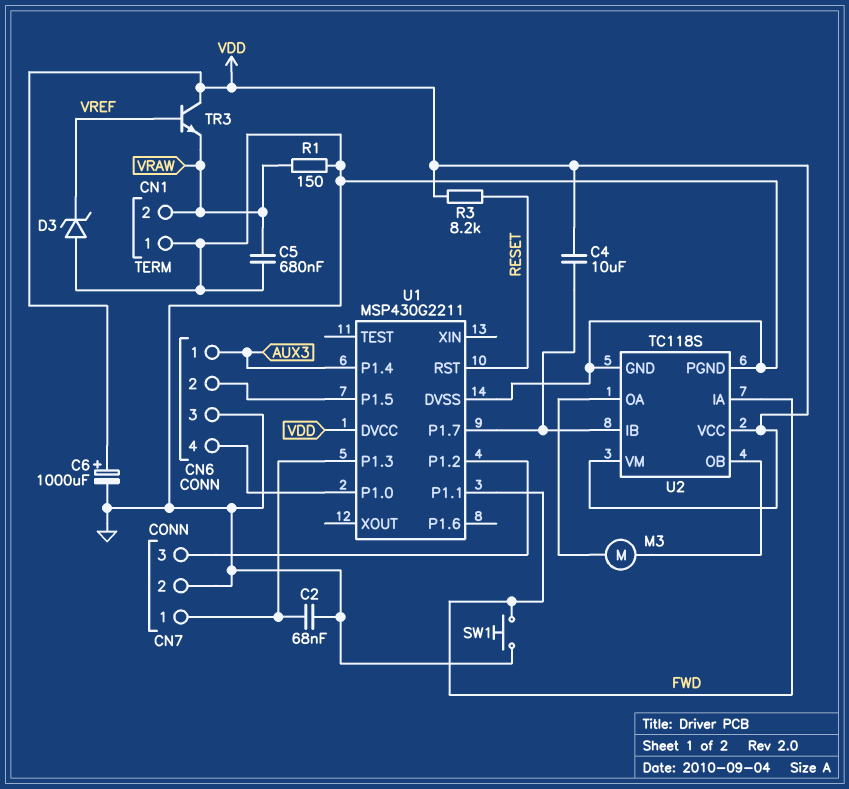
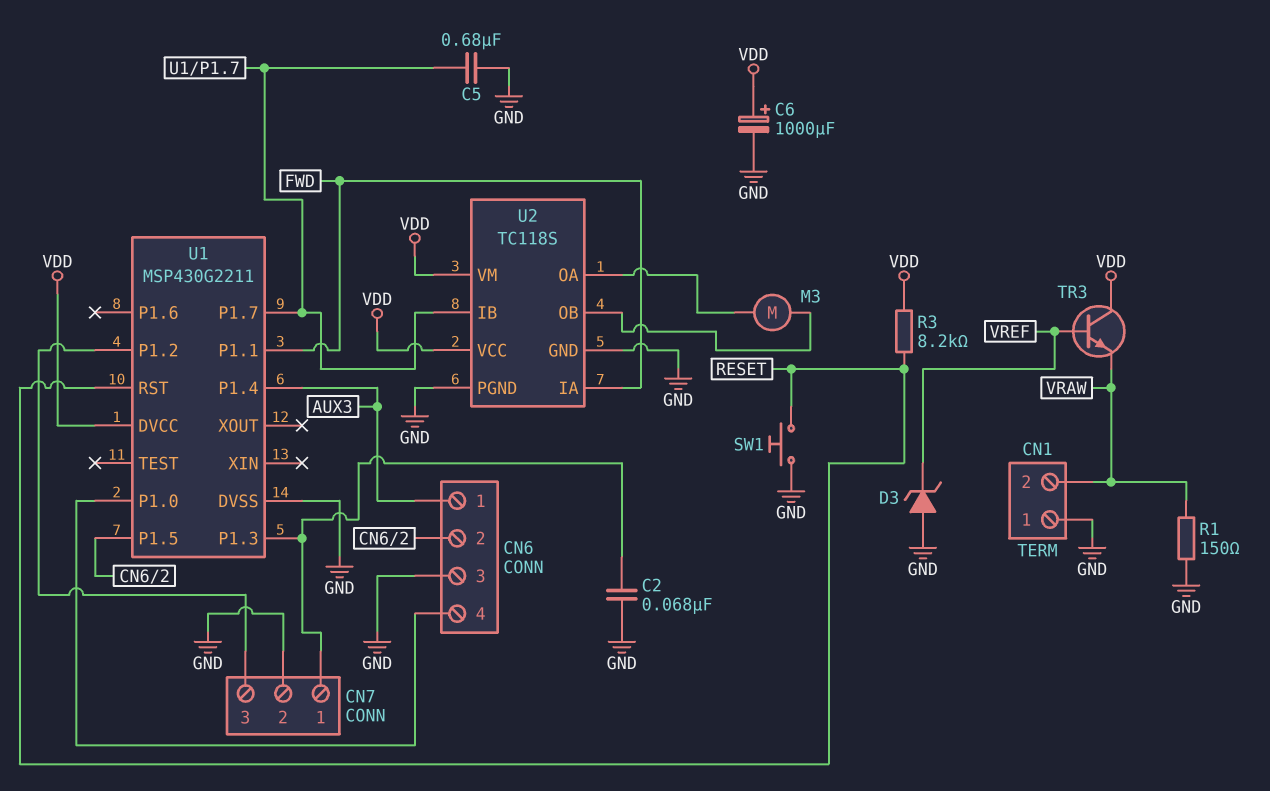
C4: 10uF (U1/P1.7, VDD) -> none
C5: 680nF (GND, VRAW) -> 680nF (GND, U1/P1.7)
SW1: button (FWD, GND) -> button (GND, RESET)

